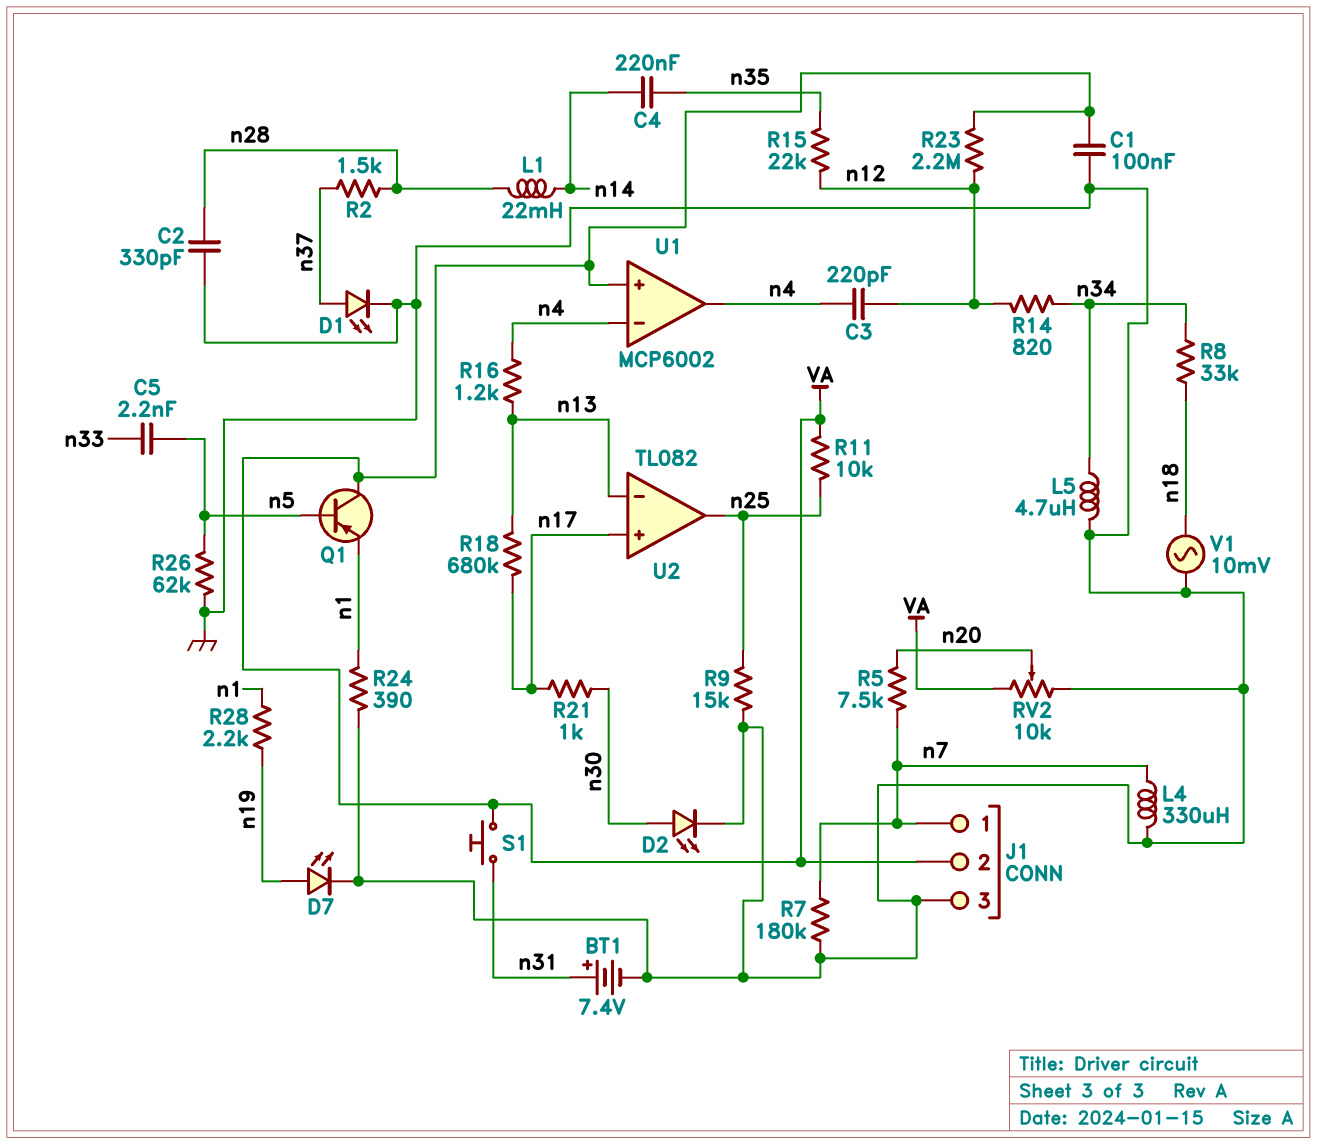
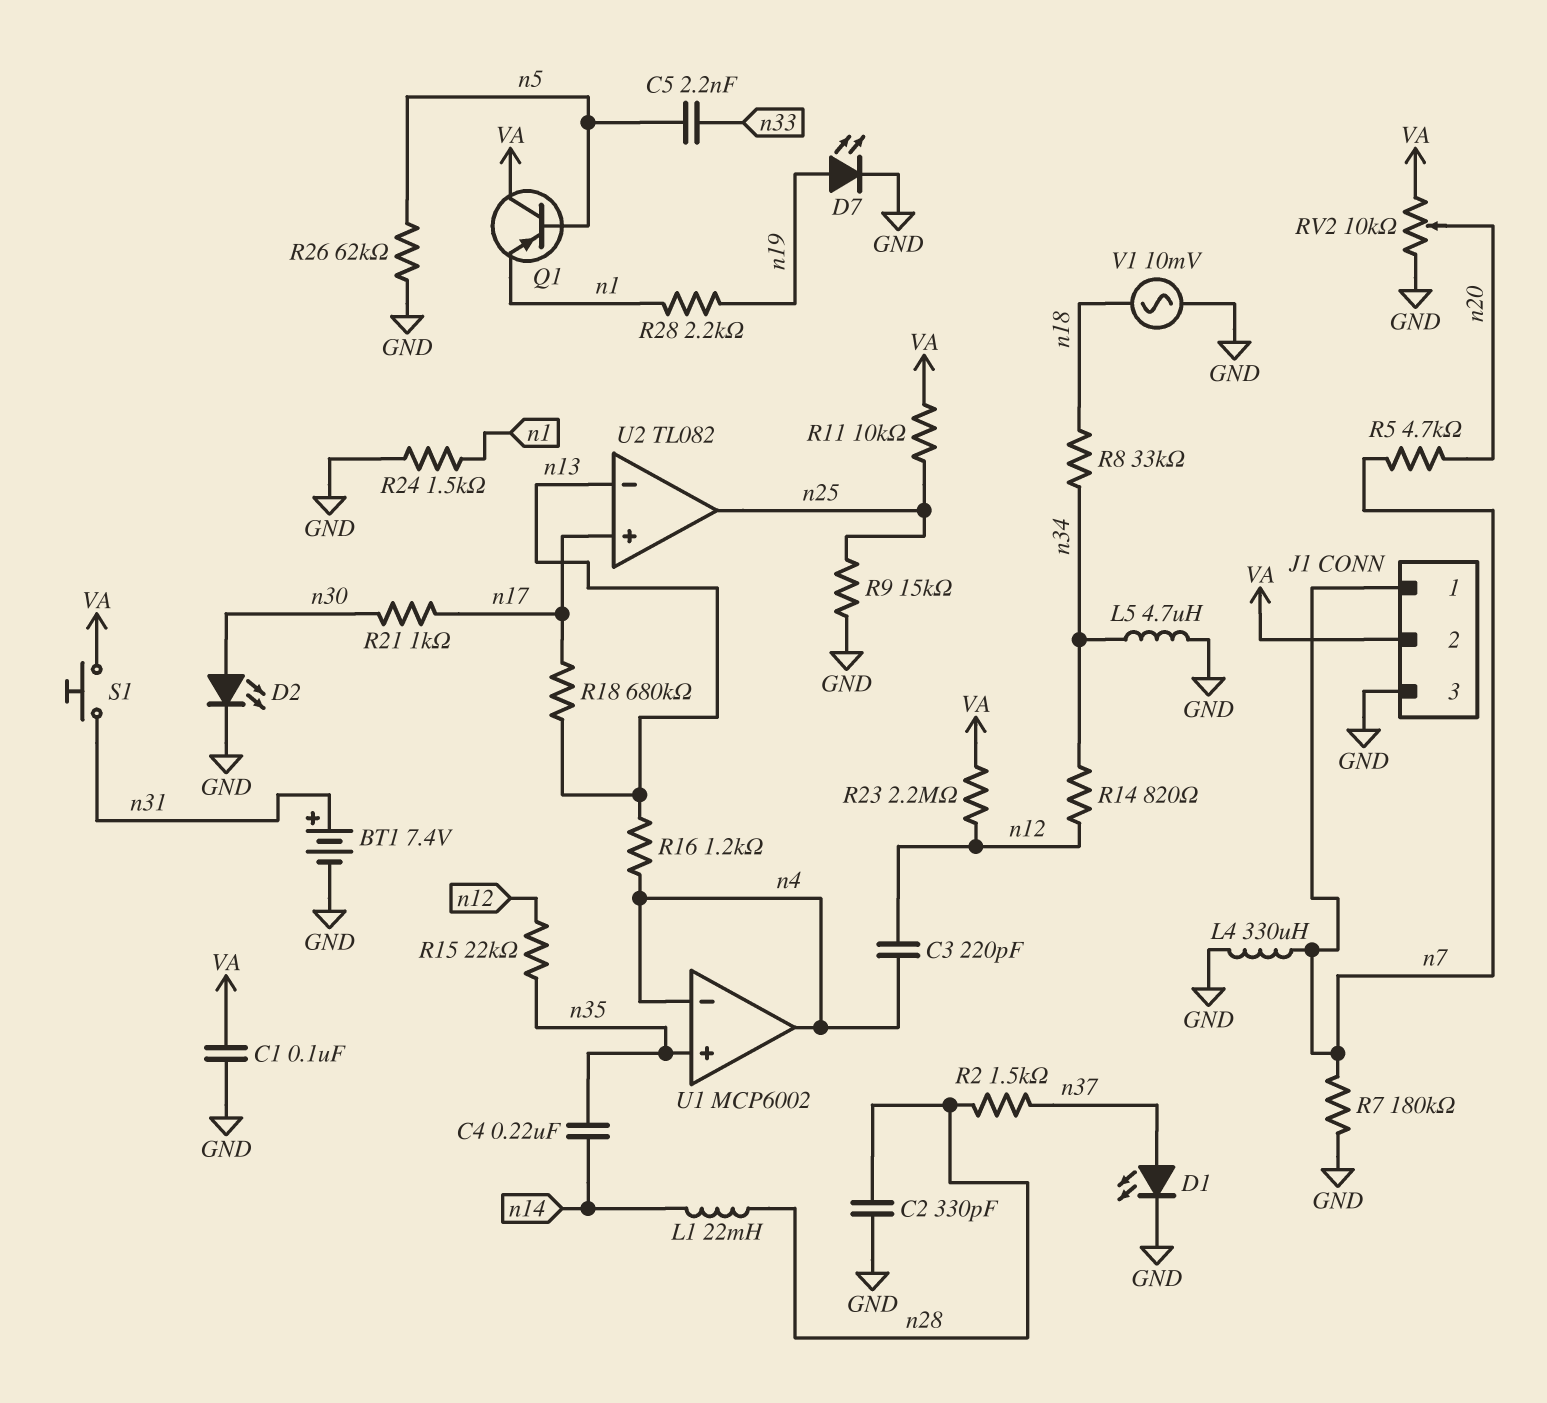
R5: 7.5k (n7, n20) -> 4.7k (n7, n20)
R24: 390 (GND, n1) -> 1.5k (GND, n1)
U1 pin in+: VA -> n35

